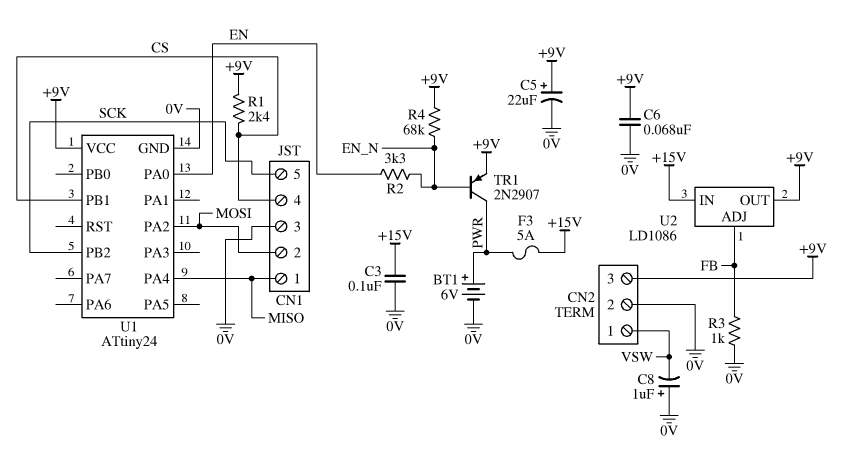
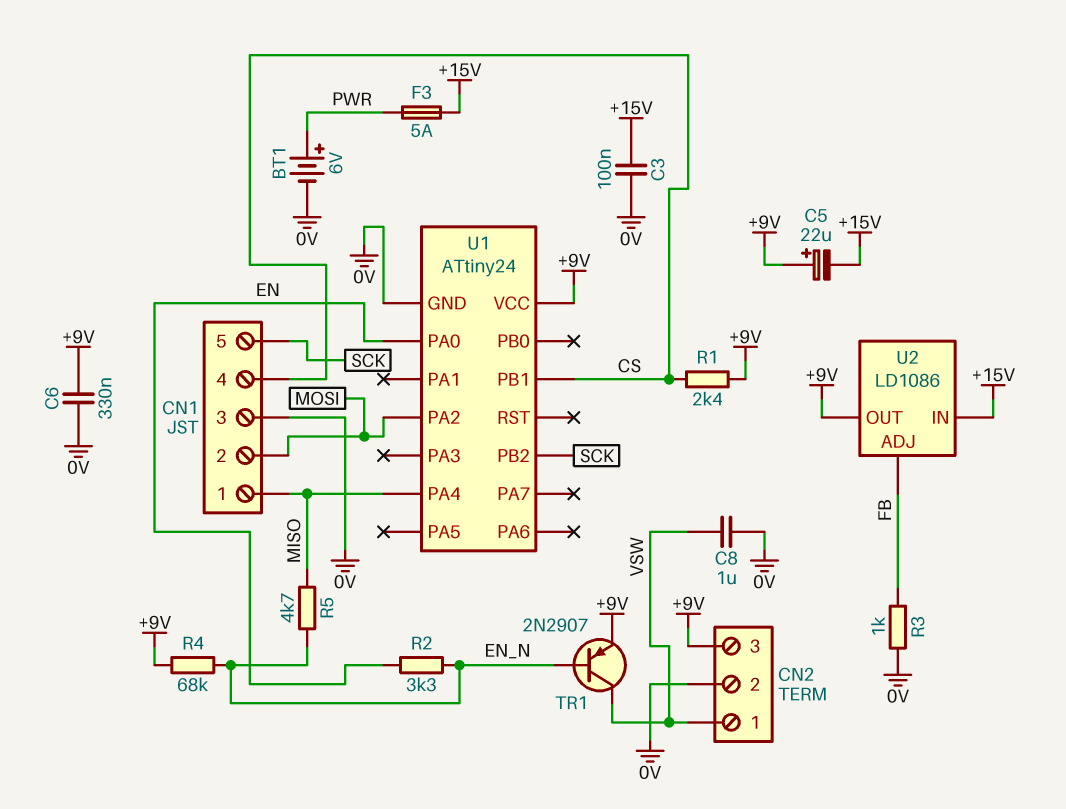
C5: 22uF (plus +9V, minus 0V) -> 22uF (plus +9V, minus +15V)
C6: 68nF (+9V, 0V) -> 330nF (+9V, 0V)
C8: 1uF (plus 0V, minus VSW) -> 1uF (0V, VSW)
R5: none -> 4.7k (EN_N, MISO)
TR1: PNP 2N2907 (B EN_N, C PWR, E +9V) -> PNP 2N2907 (B EN_N, C VSW, E +9V)

